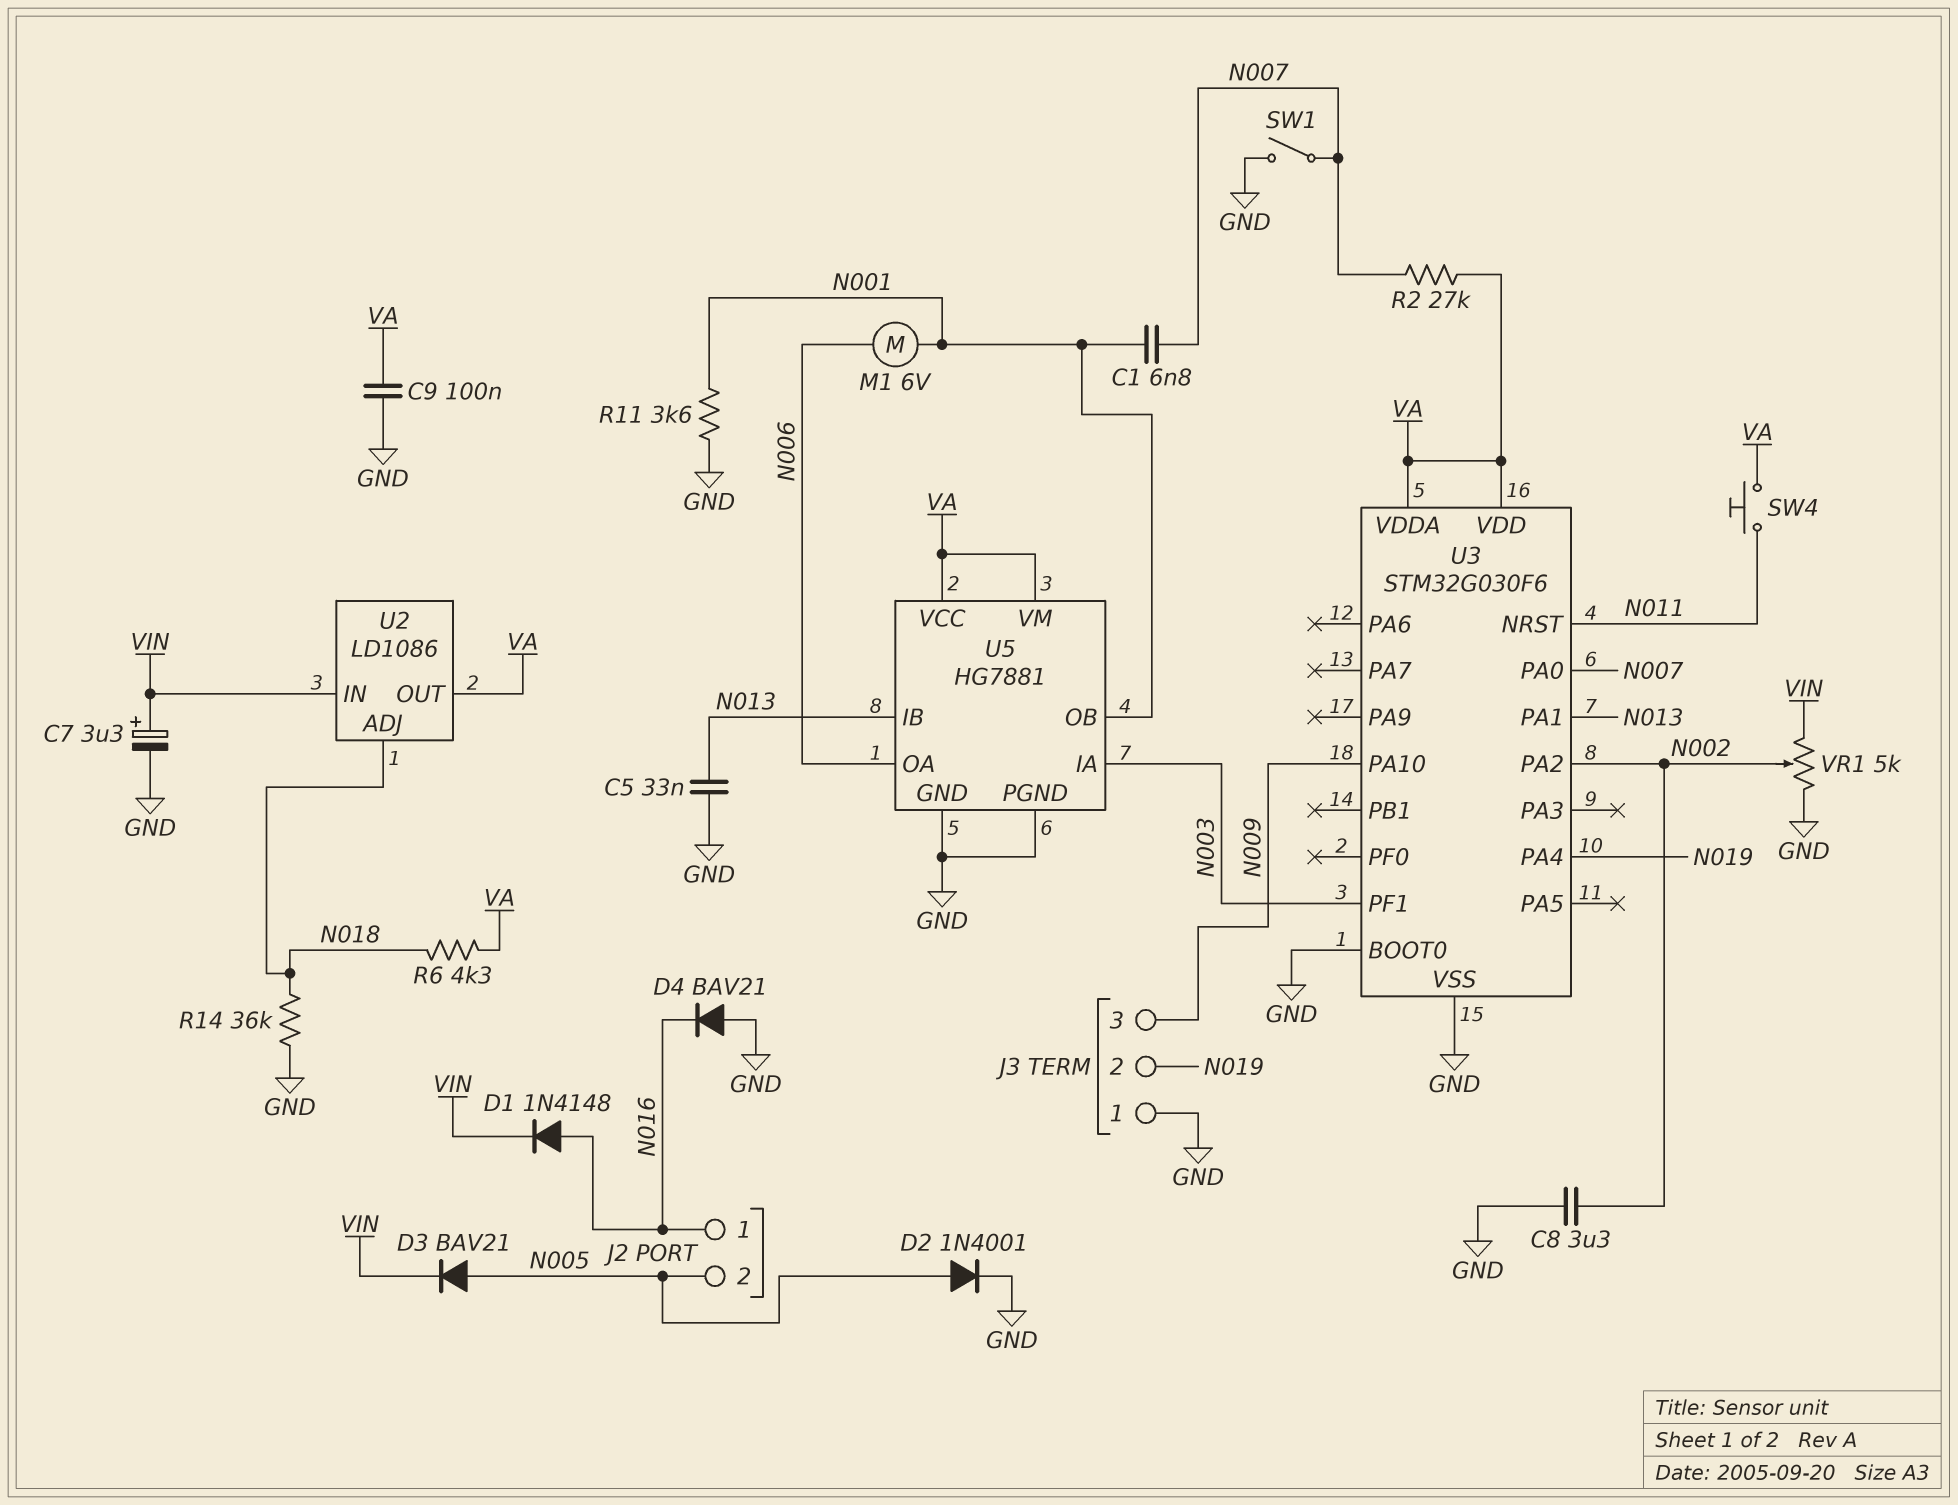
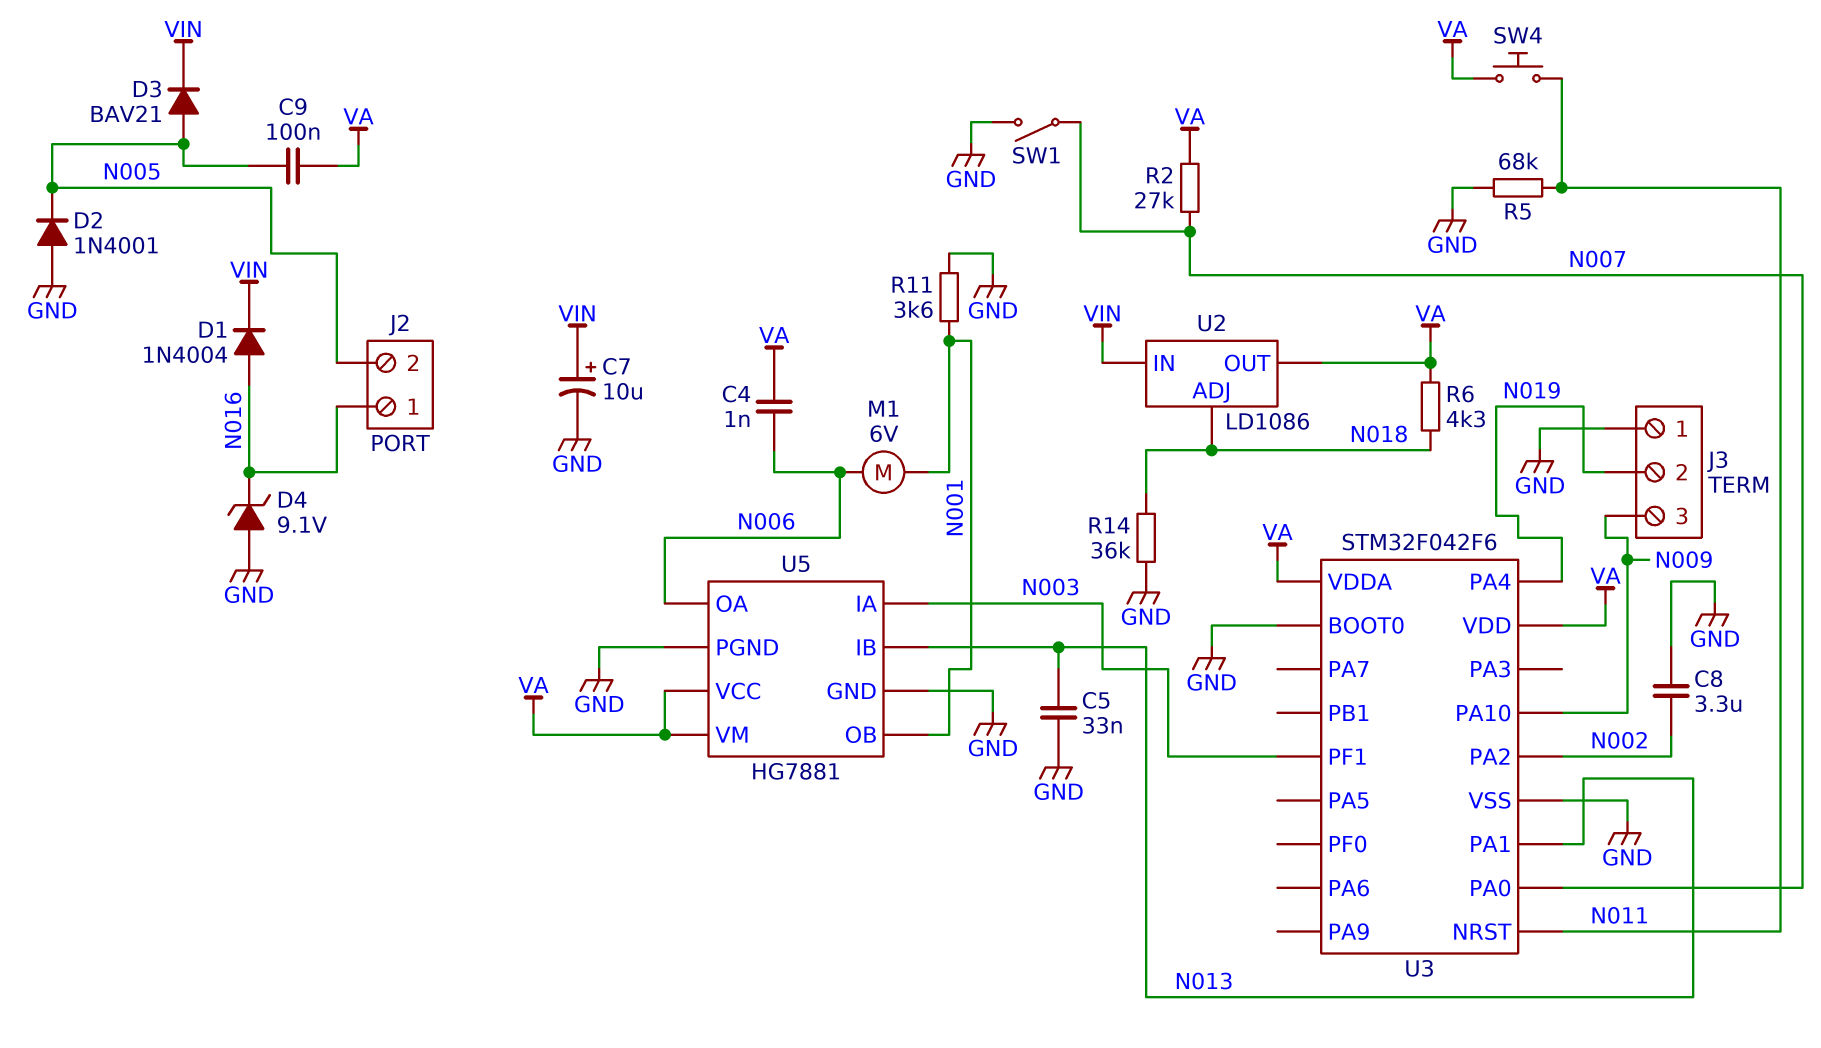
C1: 6.8nF (N001, N007) -> none
C4: none -> 1nF (N006, VA)
C7: 3.3uF (plus VIN, minus GND) -> 10uF (plus VIN, minus GND)
C9: 100nF (GND, VA) -> 100nF (N005, VA)
D1: diode 1N4148 (A N016, K VIN) -> diode 1N4004 (A N016, K VIN)
D2: diode 1N4001 (A N005, K GND) -> diode 1N4001 (A GND, K N005)
D4: diode BAV21 (A GND, K N016) -> zener 9.1V (A GND, K N016)
R5: none -> 68k (GND, N011)
U3: STM32G030F6 -> STM32F042F6
VR1: 5k (GND, VIN, wiper N002) -> none

